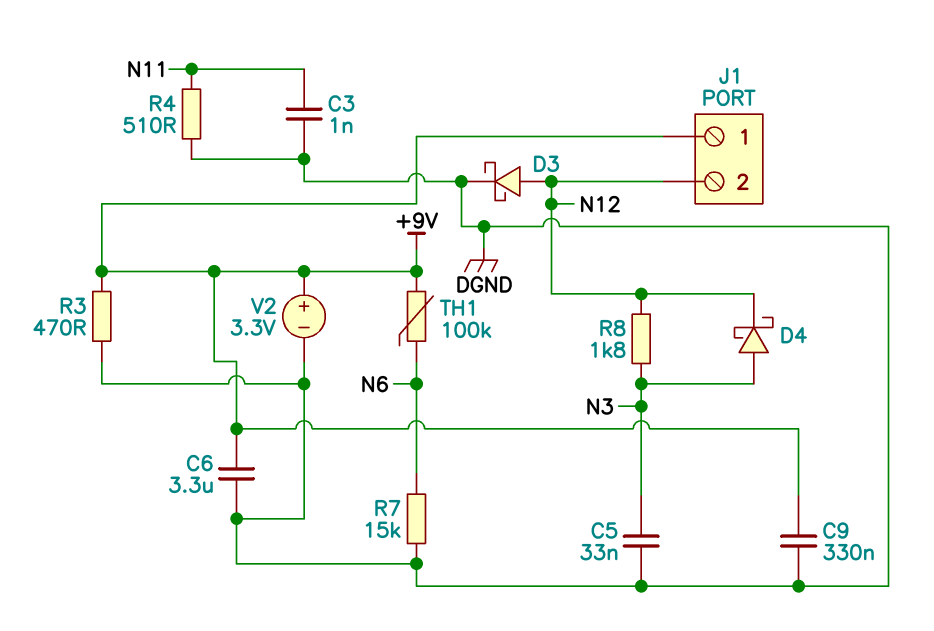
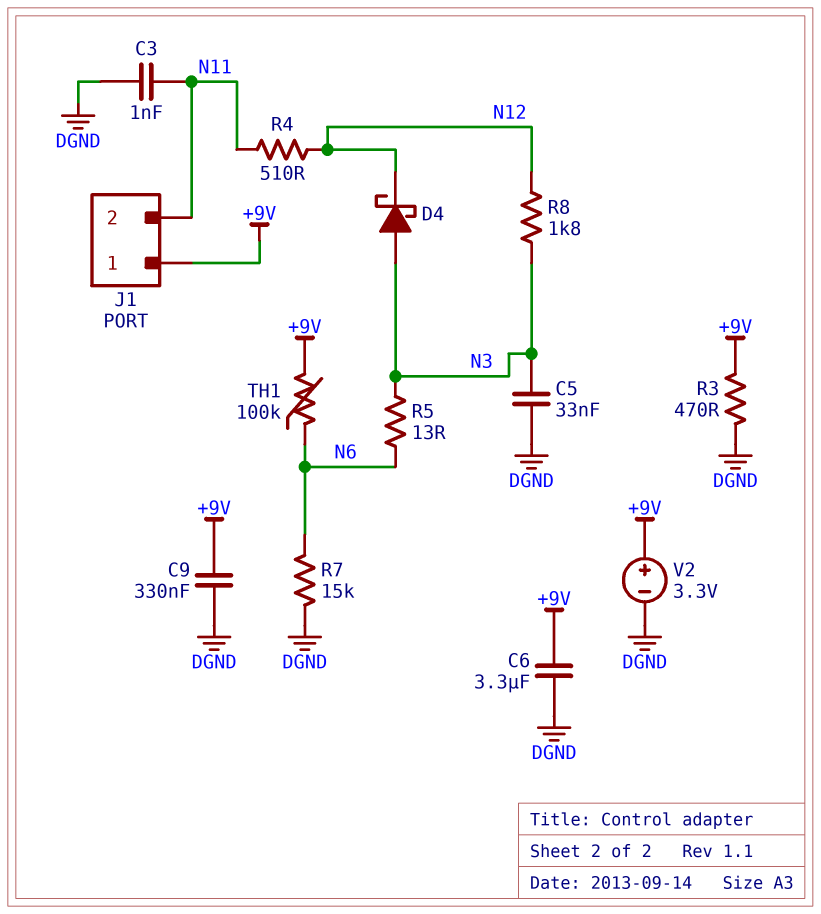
D3: schottky (A N12, K DGND) -> none
J1 pin 2: N12 -> N11
R4: 510 (DGND, N11) -> 510 (N11, N12)
R5: none -> 13 (N3, N6)

